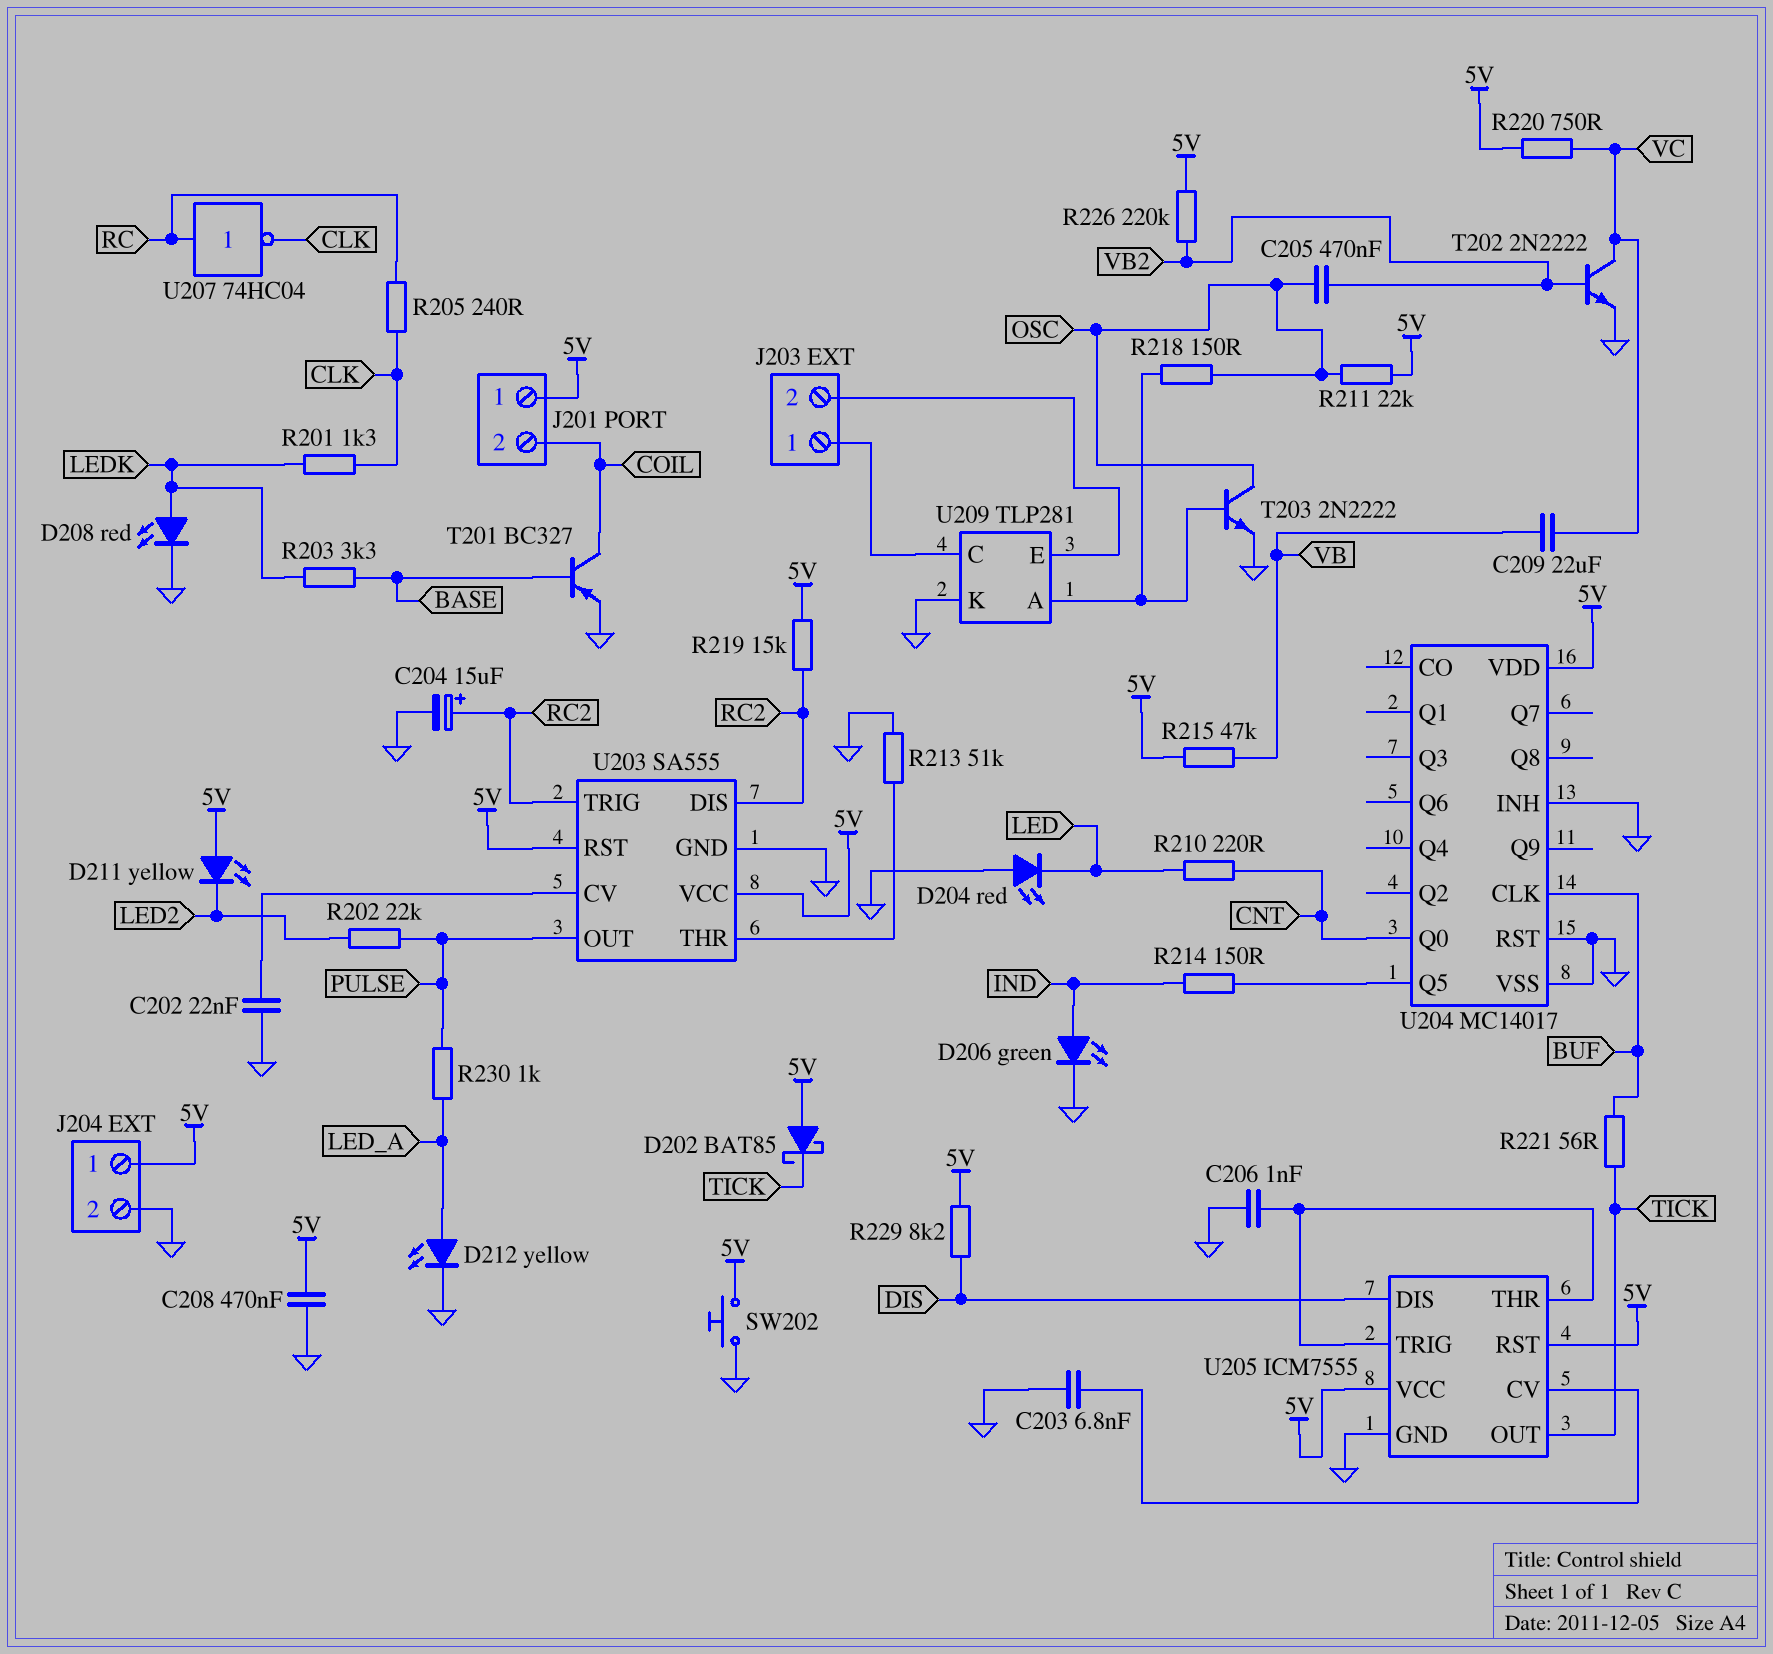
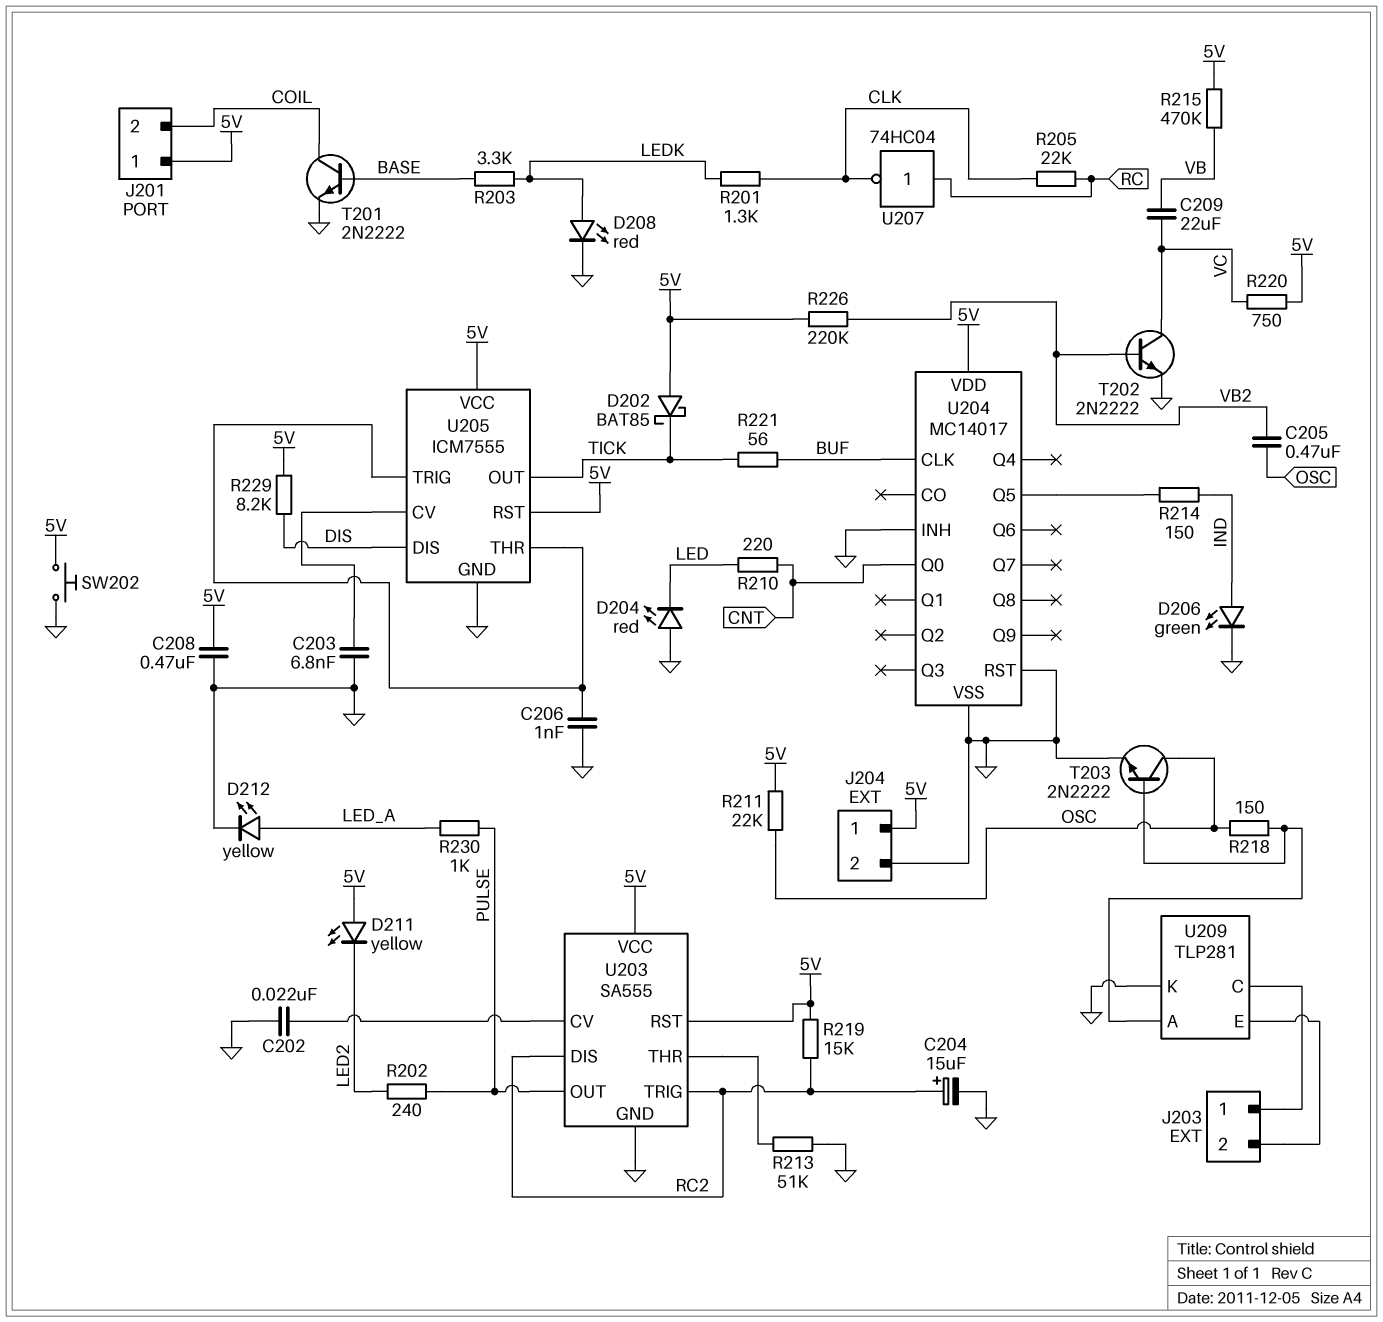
R202: 22k (LED2, PULSE) -> 240 (LED2, PULSE)
R205: 240 (CLK, RC) -> 22k (CLK, RC)
R215: 47k (5V, VB) -> 470k (5V, VB)
T201: PNP BC327 (B BASE, C COIL, E GND) -> NPN 2N2222 (B BASE, C COIL, E GND)

